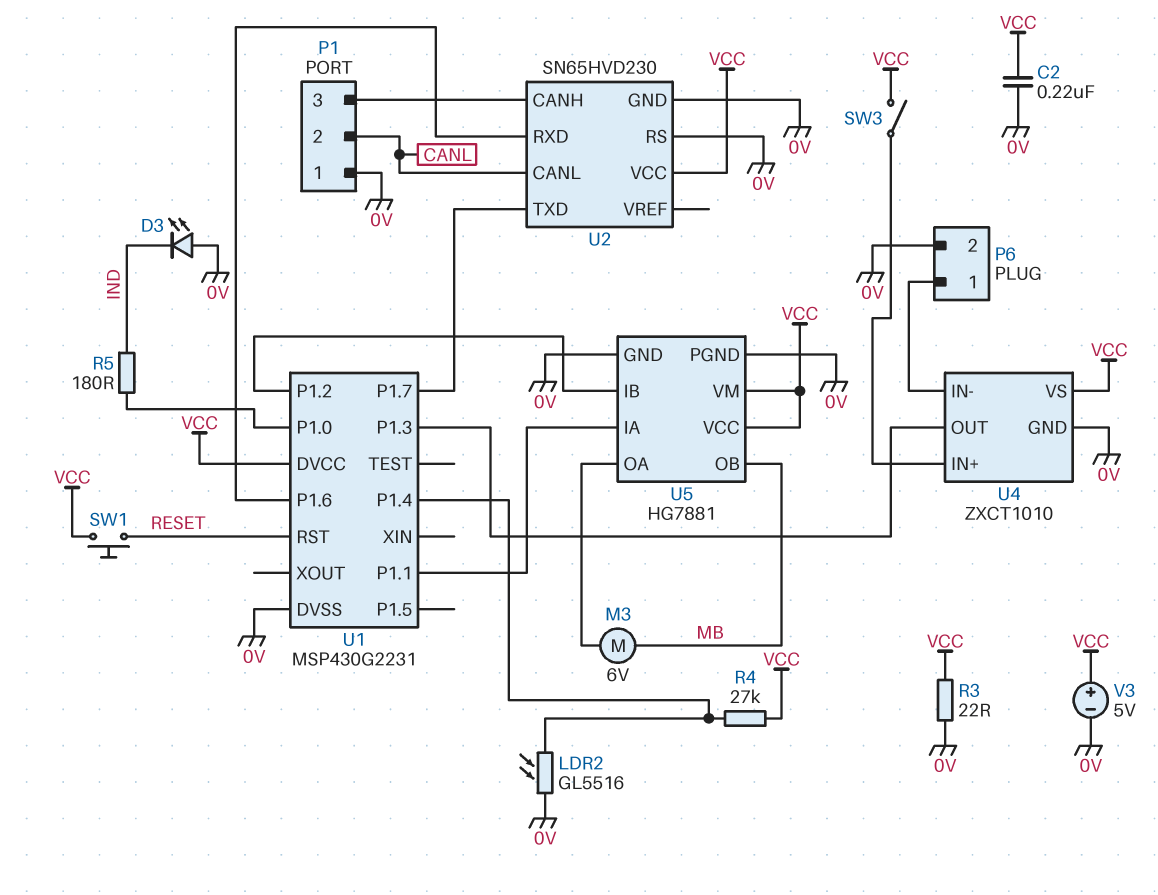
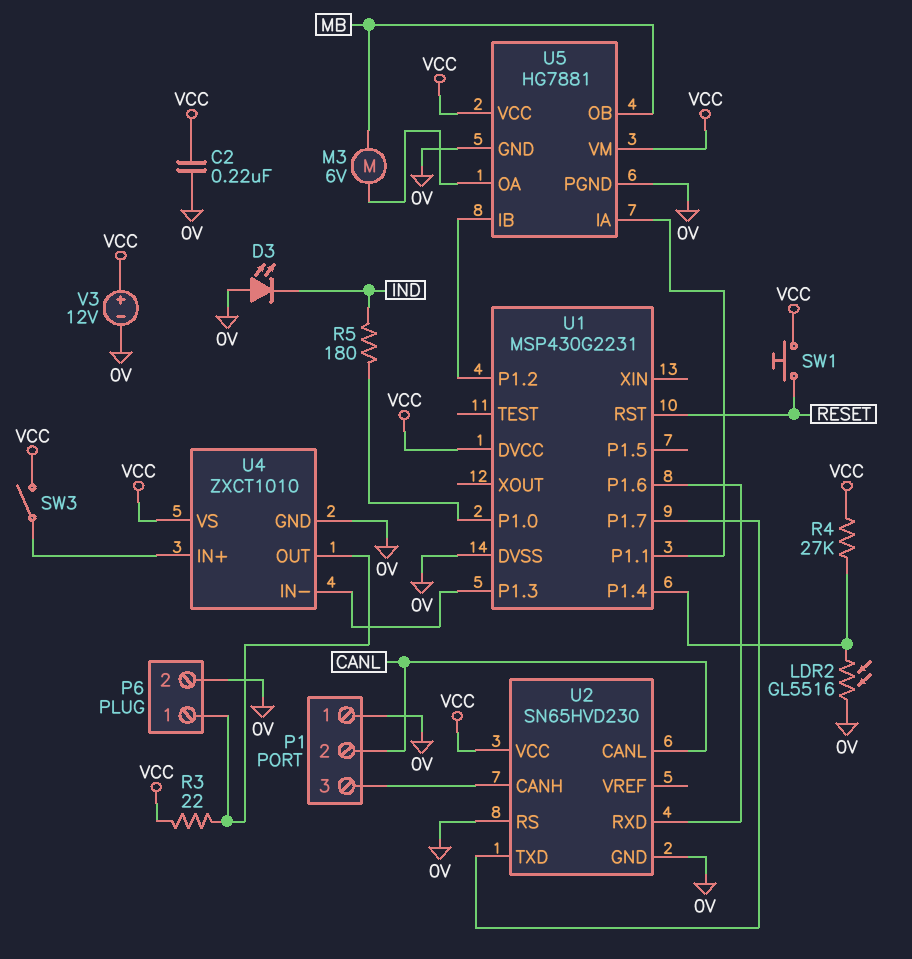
R3: 22 (0V, VCC) -> 22 (P6/1, VCC)
U4 pin IN-: P6/1 -> U1/P1.3
U4 pin OUT: U1/P1.3 -> P6/1
V3: 5V (plus VCC, minus 0V) -> 12V (plus VCC, minus 0V)

